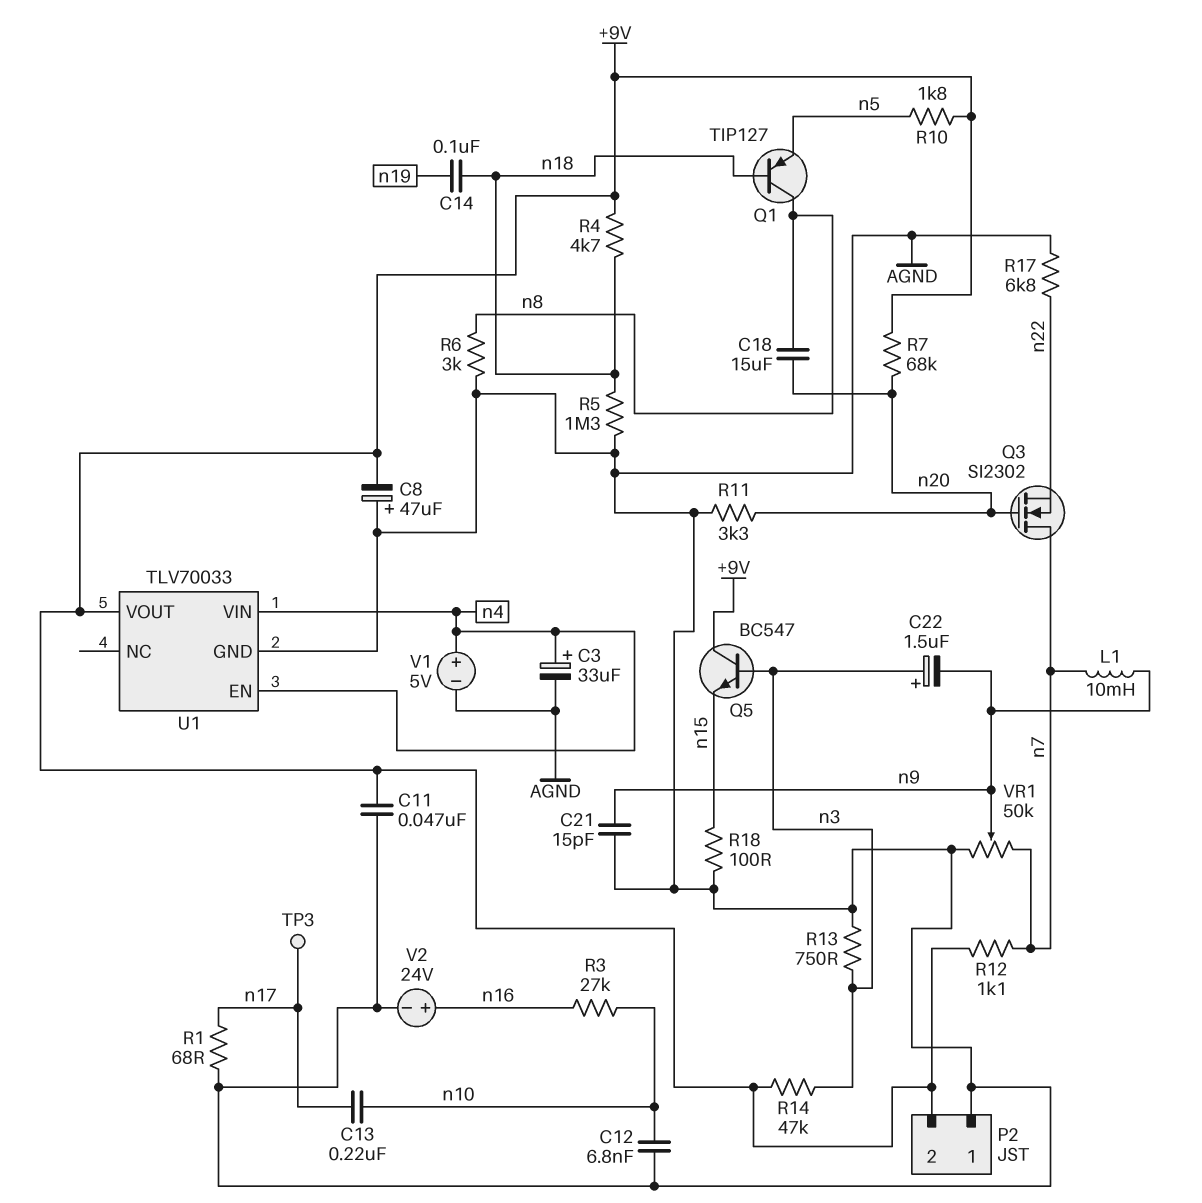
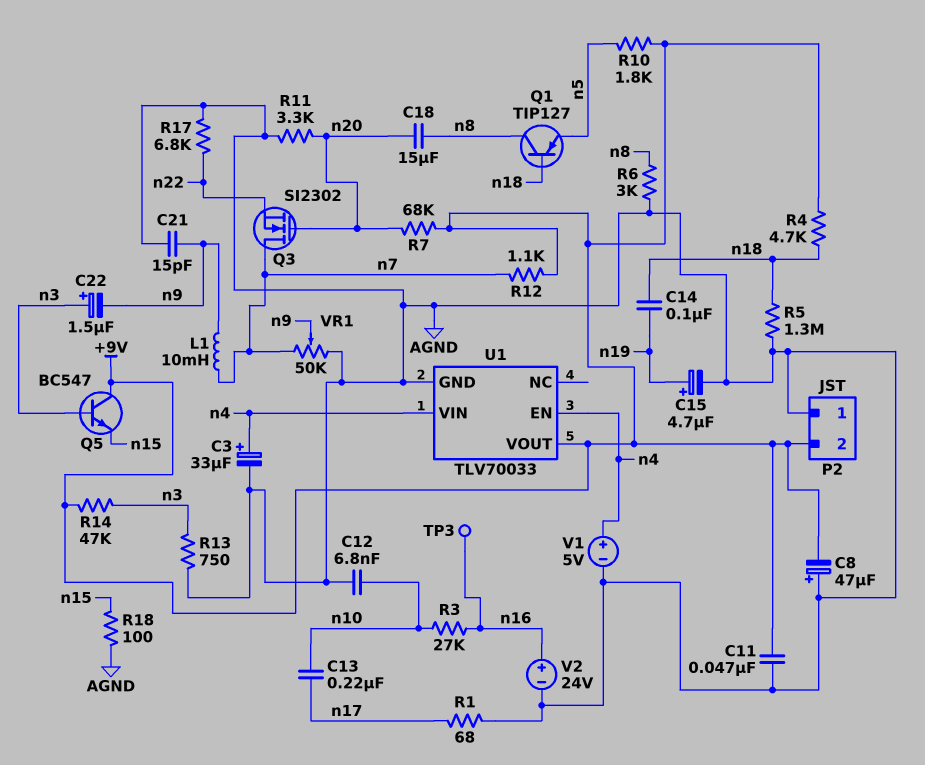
C15: none -> 4.7uF (plus n19, minus AGND)
TP3: test point (n17) -> test point (n16)

